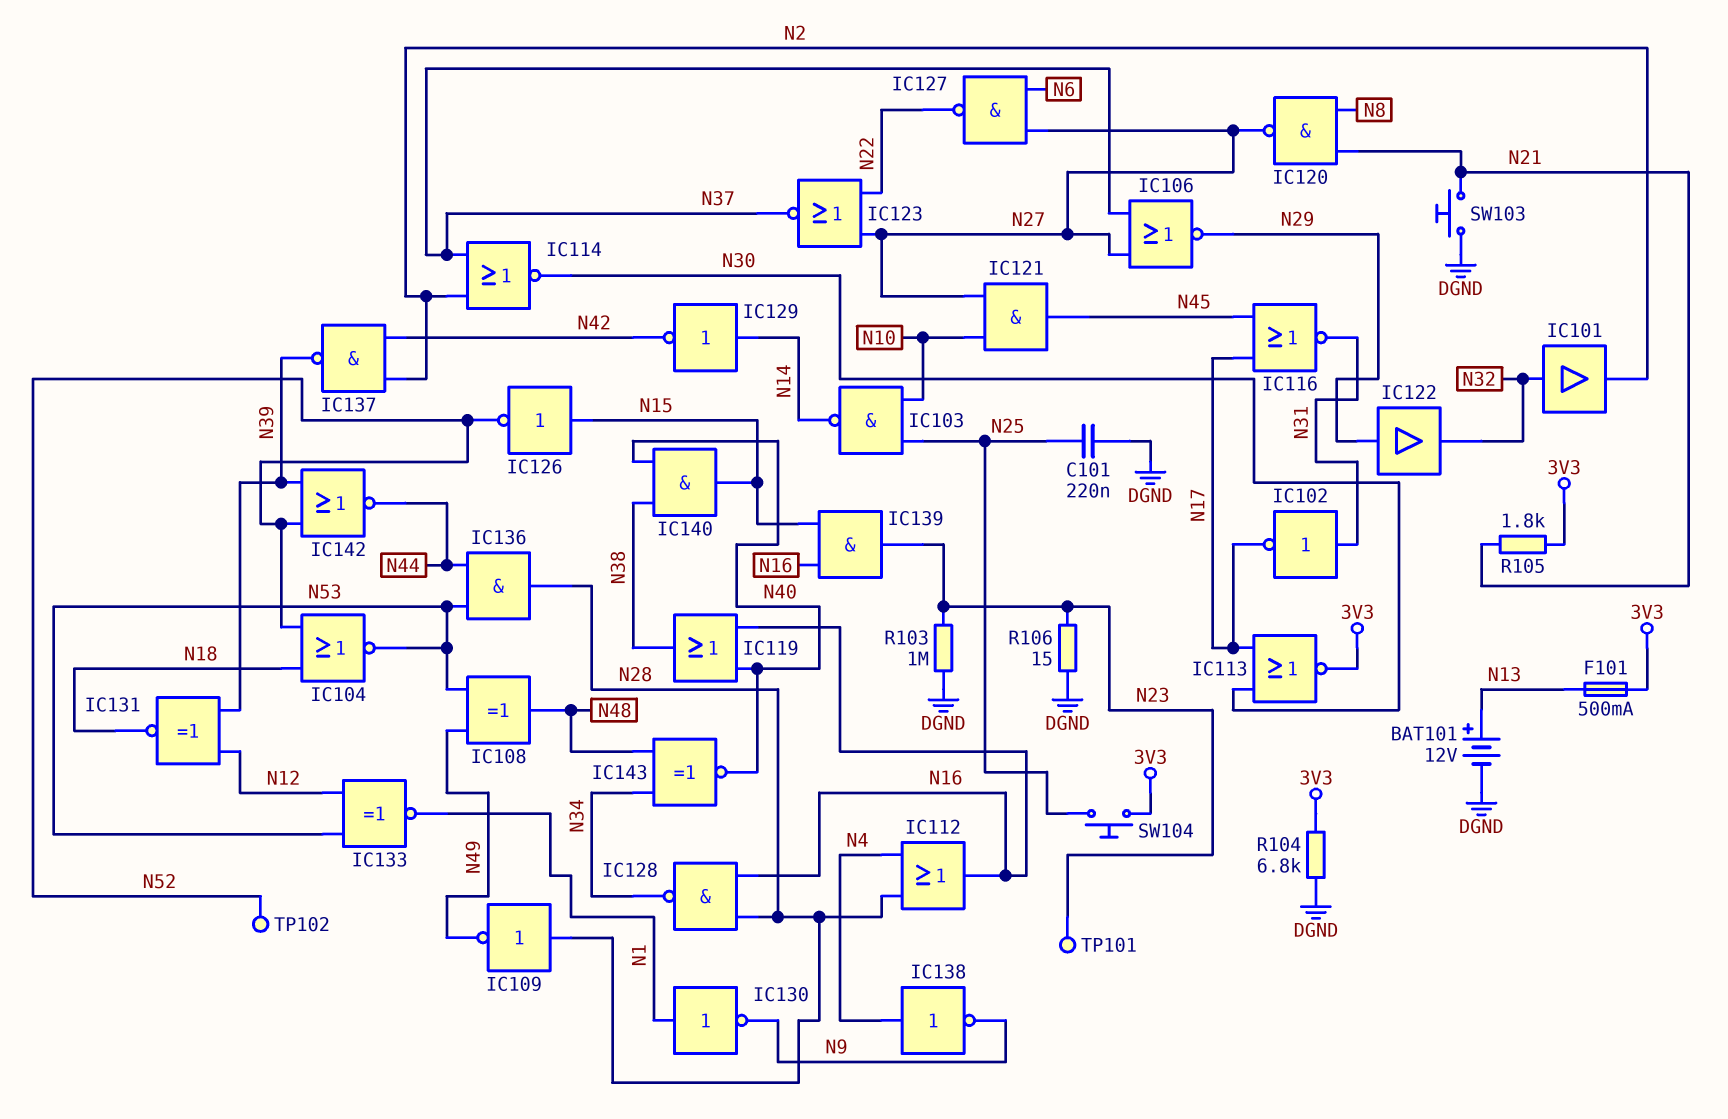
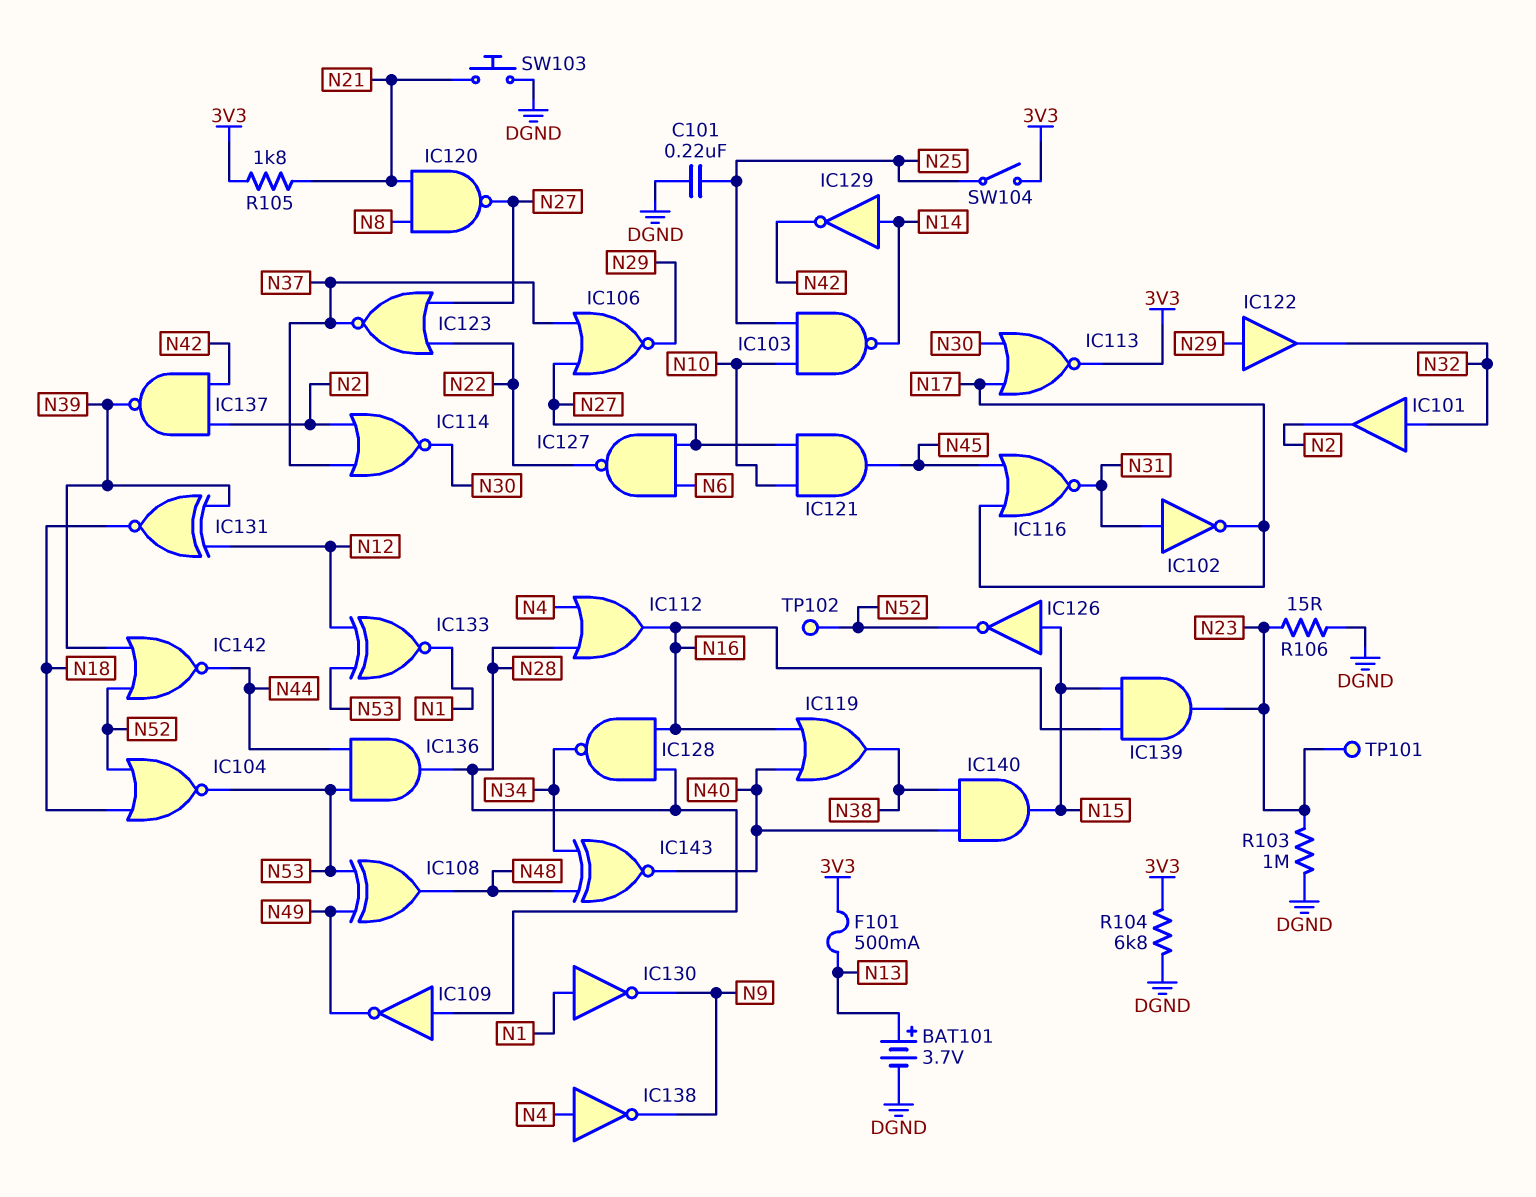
BAT101: 12V (plus N13, minus DGND) -> 3.7V (plus N13, minus DGND)
SW104: button (3V3, N25) -> switch (3V3, N25)

